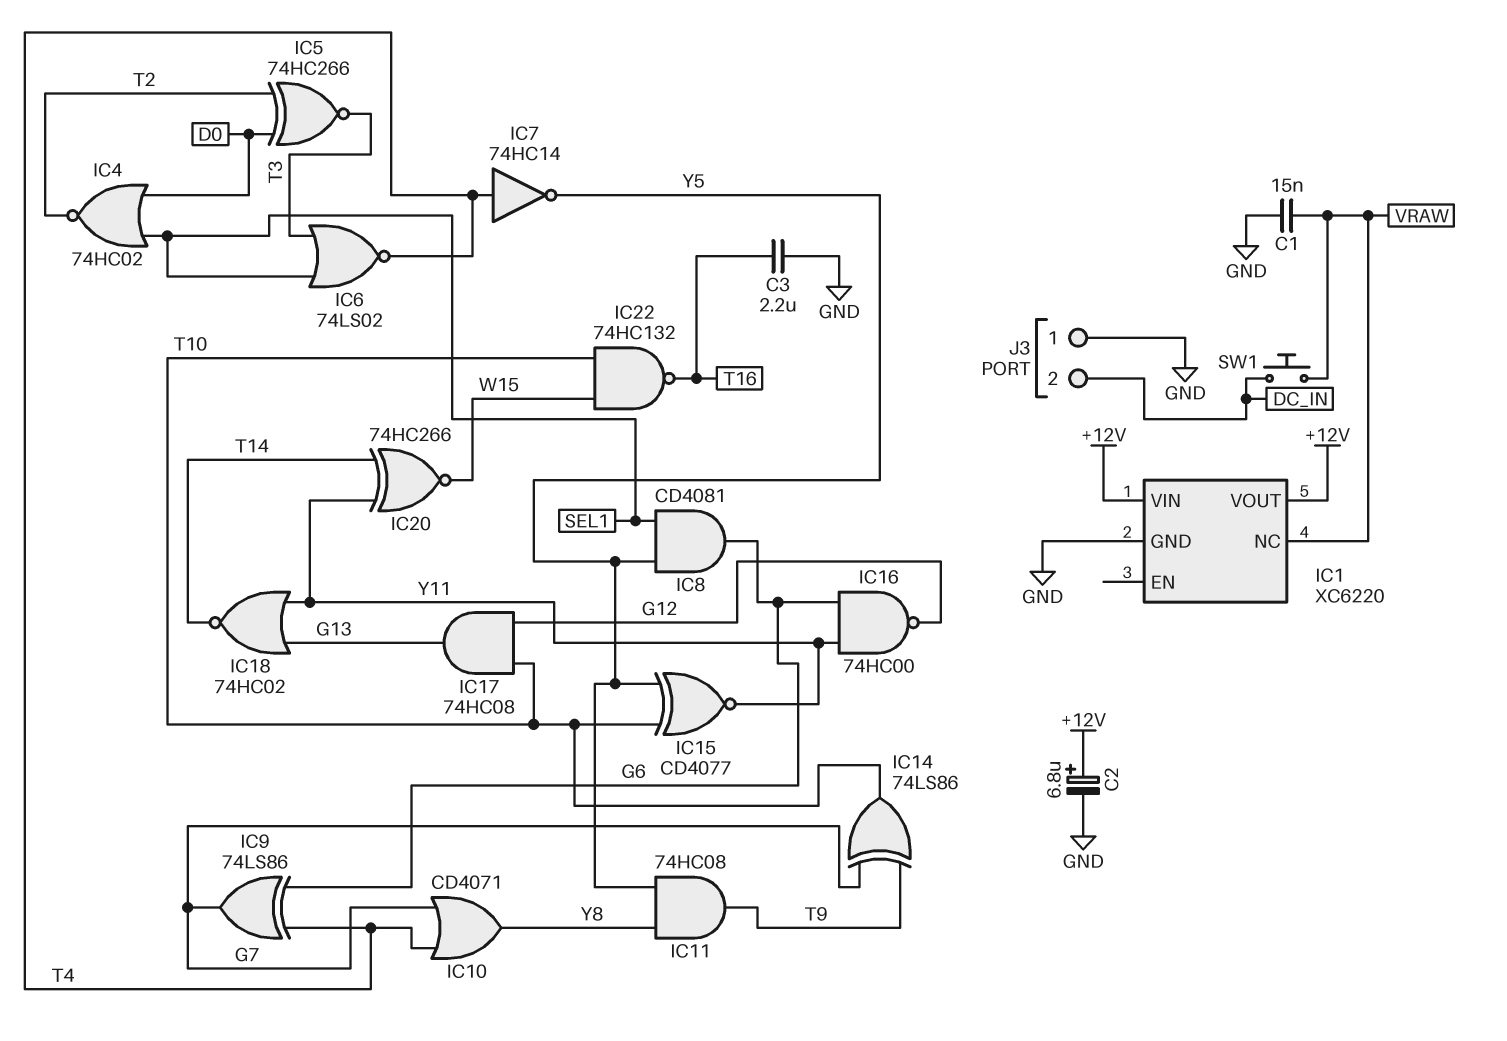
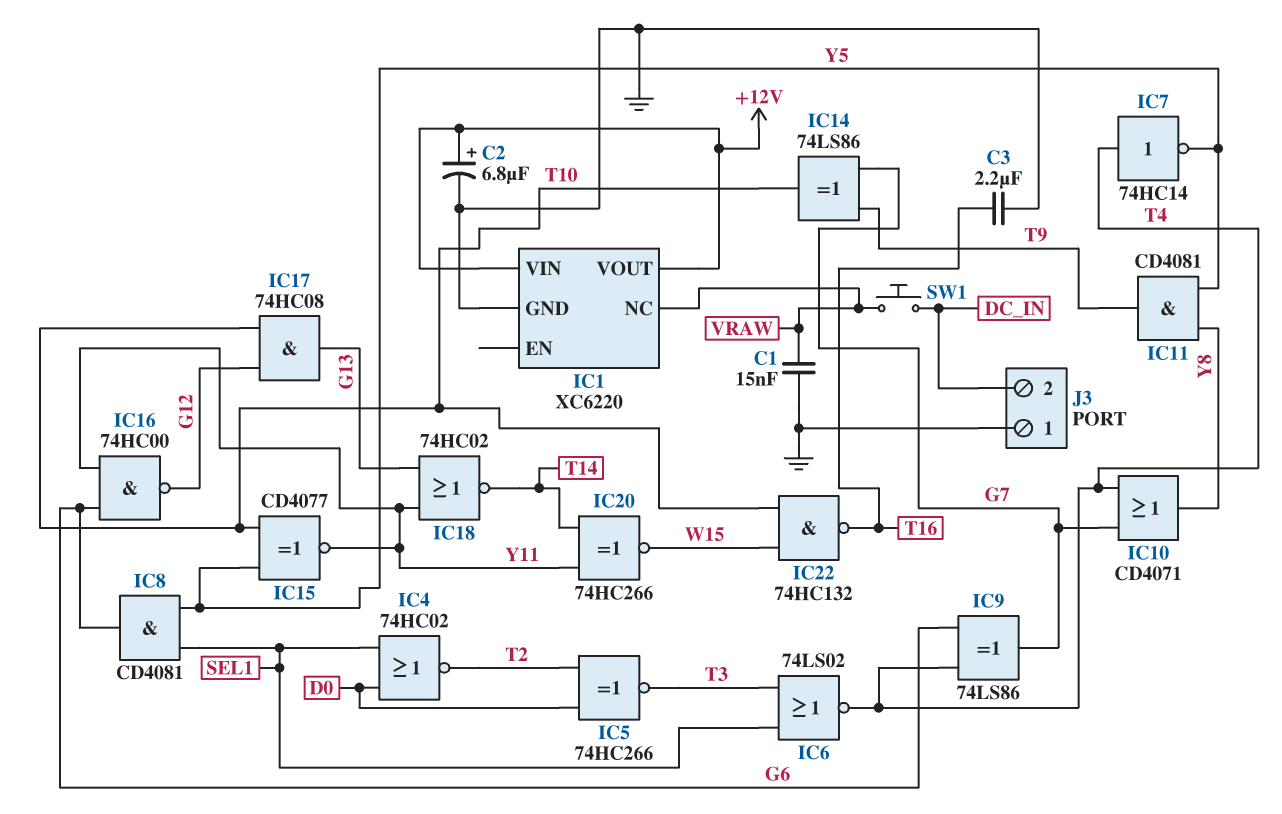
IC11: AND 74HC08 (in Y5, in Y8, out T9) -> AND CD4081 (in Y5, in Y8, out T9)

